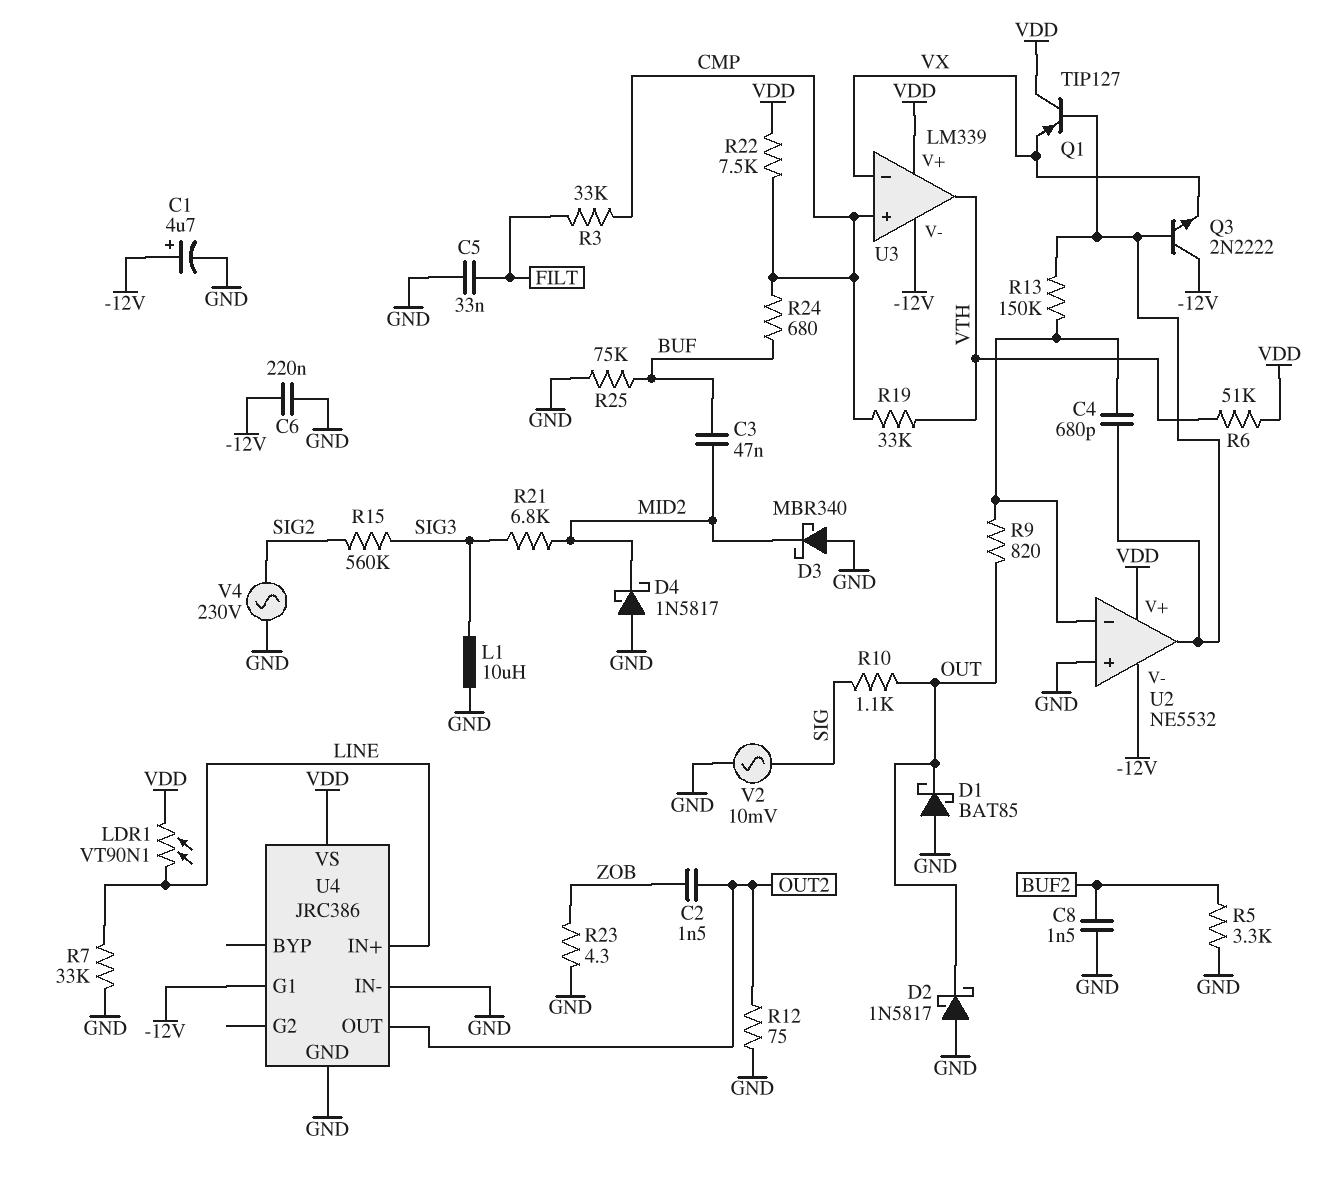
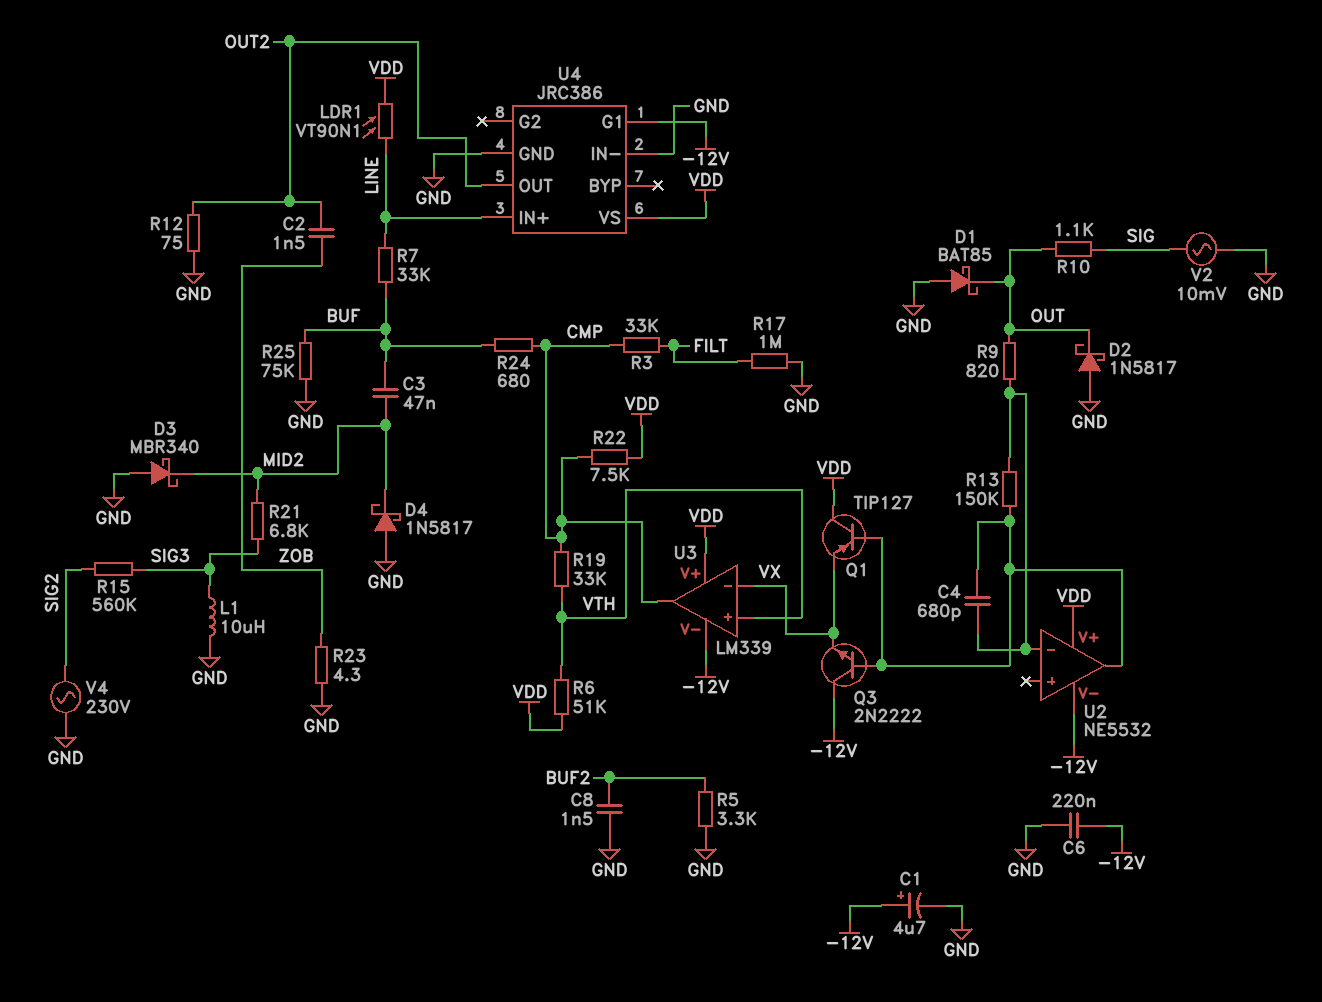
C5: 33nF (FILT, GND) -> none
R7: 33k (GND, LINE) -> 33k (BUF, LINE)
R17: none -> 1M (FILT, GND)
U2 pin in+: GND -> none
U3 pin in+: CMP -> VTH
U3 pin out: VTH -> CMP

